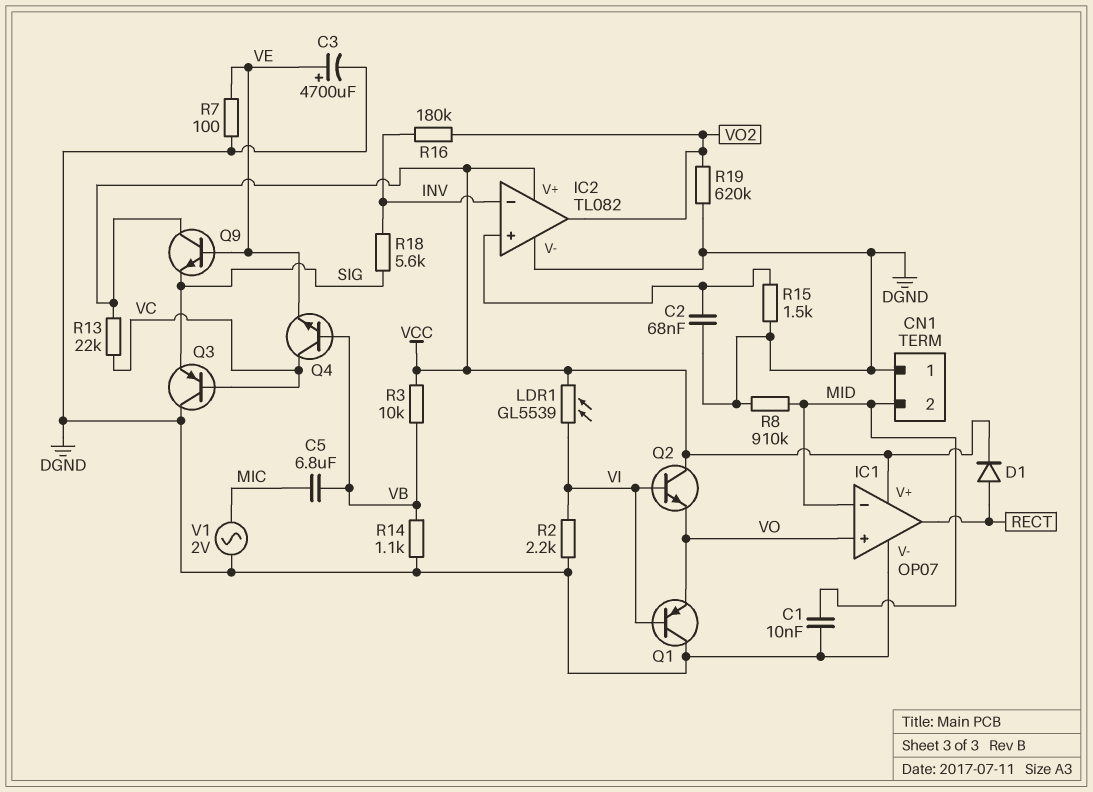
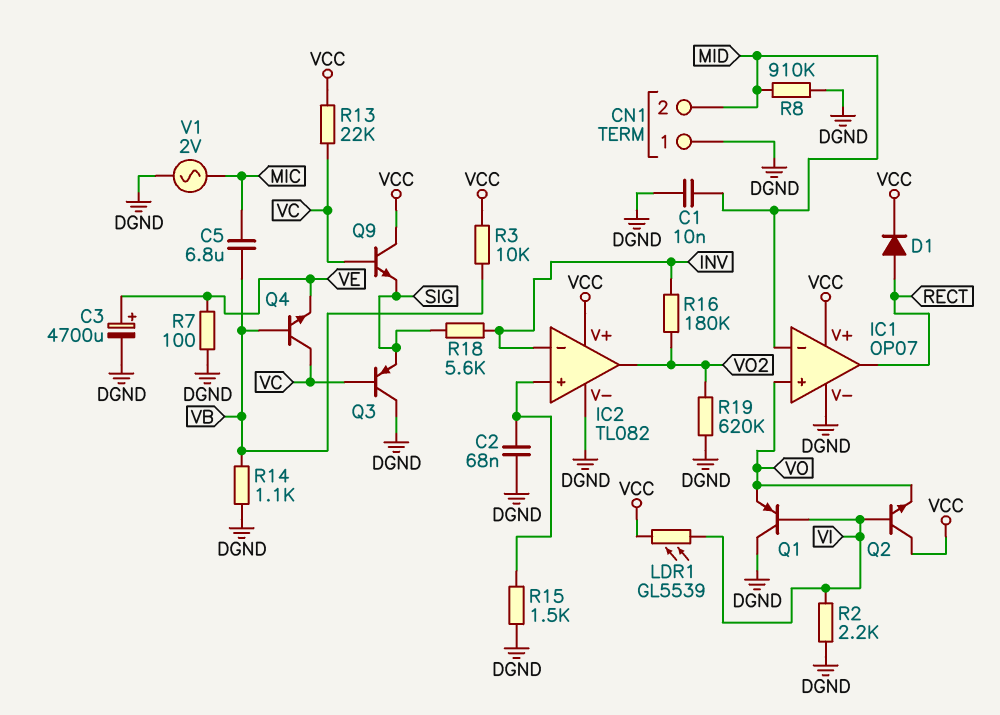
Q9: NPN (B VE, C VCC, E SIG) -> NPN (B VC, C VCC, E SIG)

